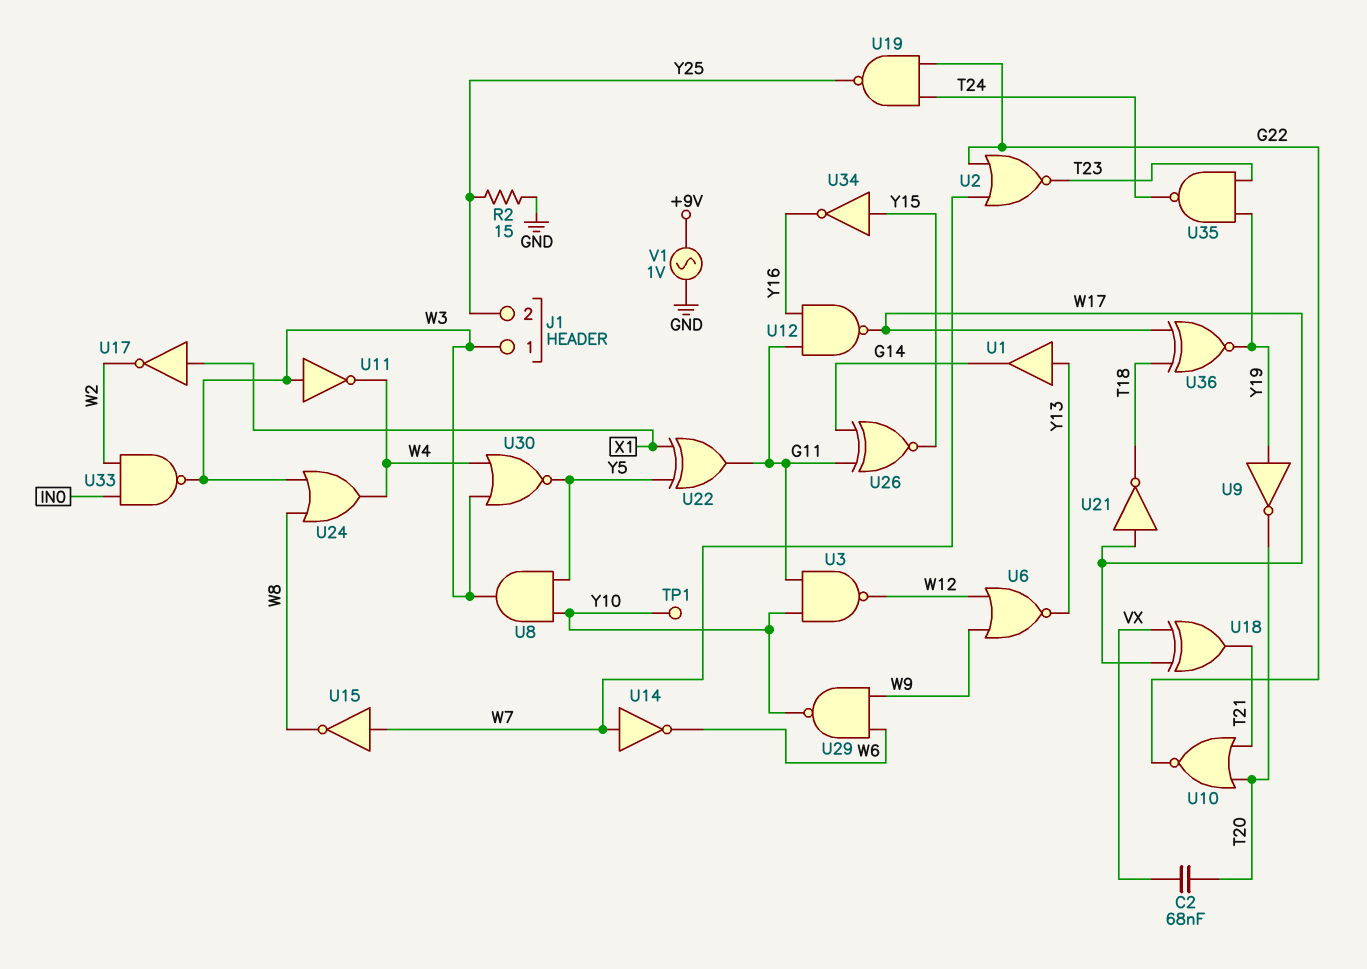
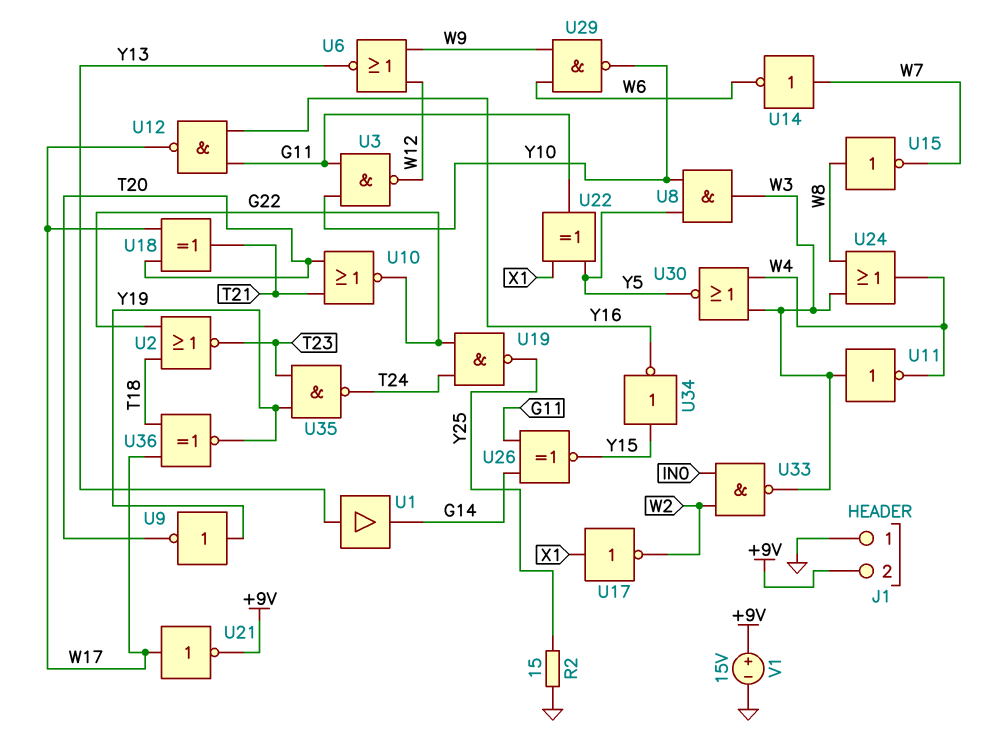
C2: 68nF (T20, VX) -> none
J1 pin 1: W3 -> GND
J1 pin 2: Y25 -> +9V
TP1: test point (Y10) -> none
U2: NOR (in G22, in W7, out T23) -> NOR (in G22, in T18, out T23)
U15: NOT (in W7, out W8) -> NOT (in W8, out W7)
U18: XOR (in VX, in W17, out T21) -> XOR (in T20, in W17, out T21)
U21: NOT (in W17, out T18) -> NOT (in W17, out +9V)
V1: AC 1V (+9V, GND) -> 15V (plus +9V, minus GND)

